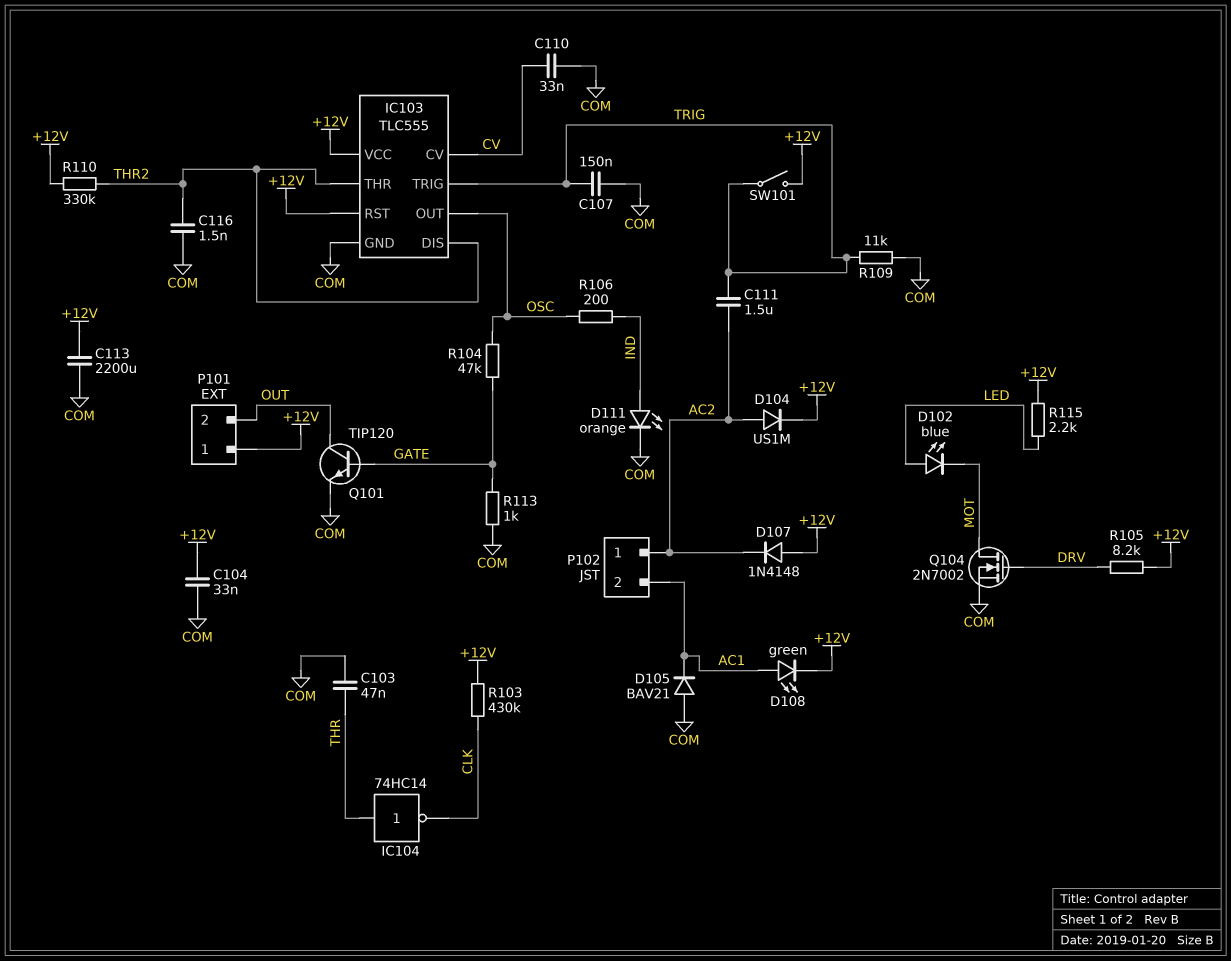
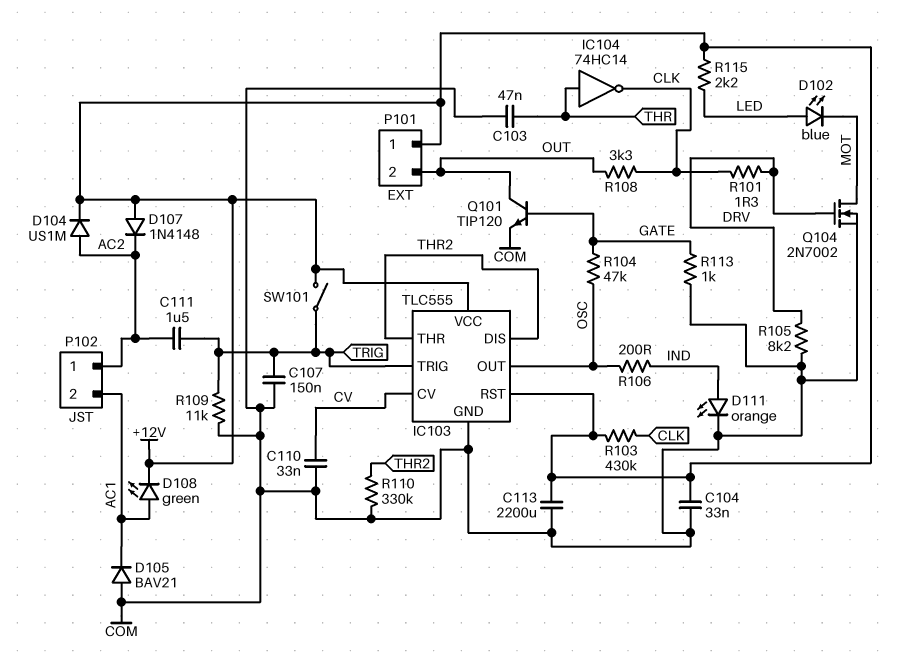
C116: 1.5nF (COM, THR2) -> none
R101: none -> 1.3 (CLK, DRV)
R105: 8.2k (+12V, DRV) -> 8.2k (COM, DRV)
R108: none -> 3.3k (CLK, OUT)
R110: 330k (+12V, THR2) -> 330k (COM, THR2)

